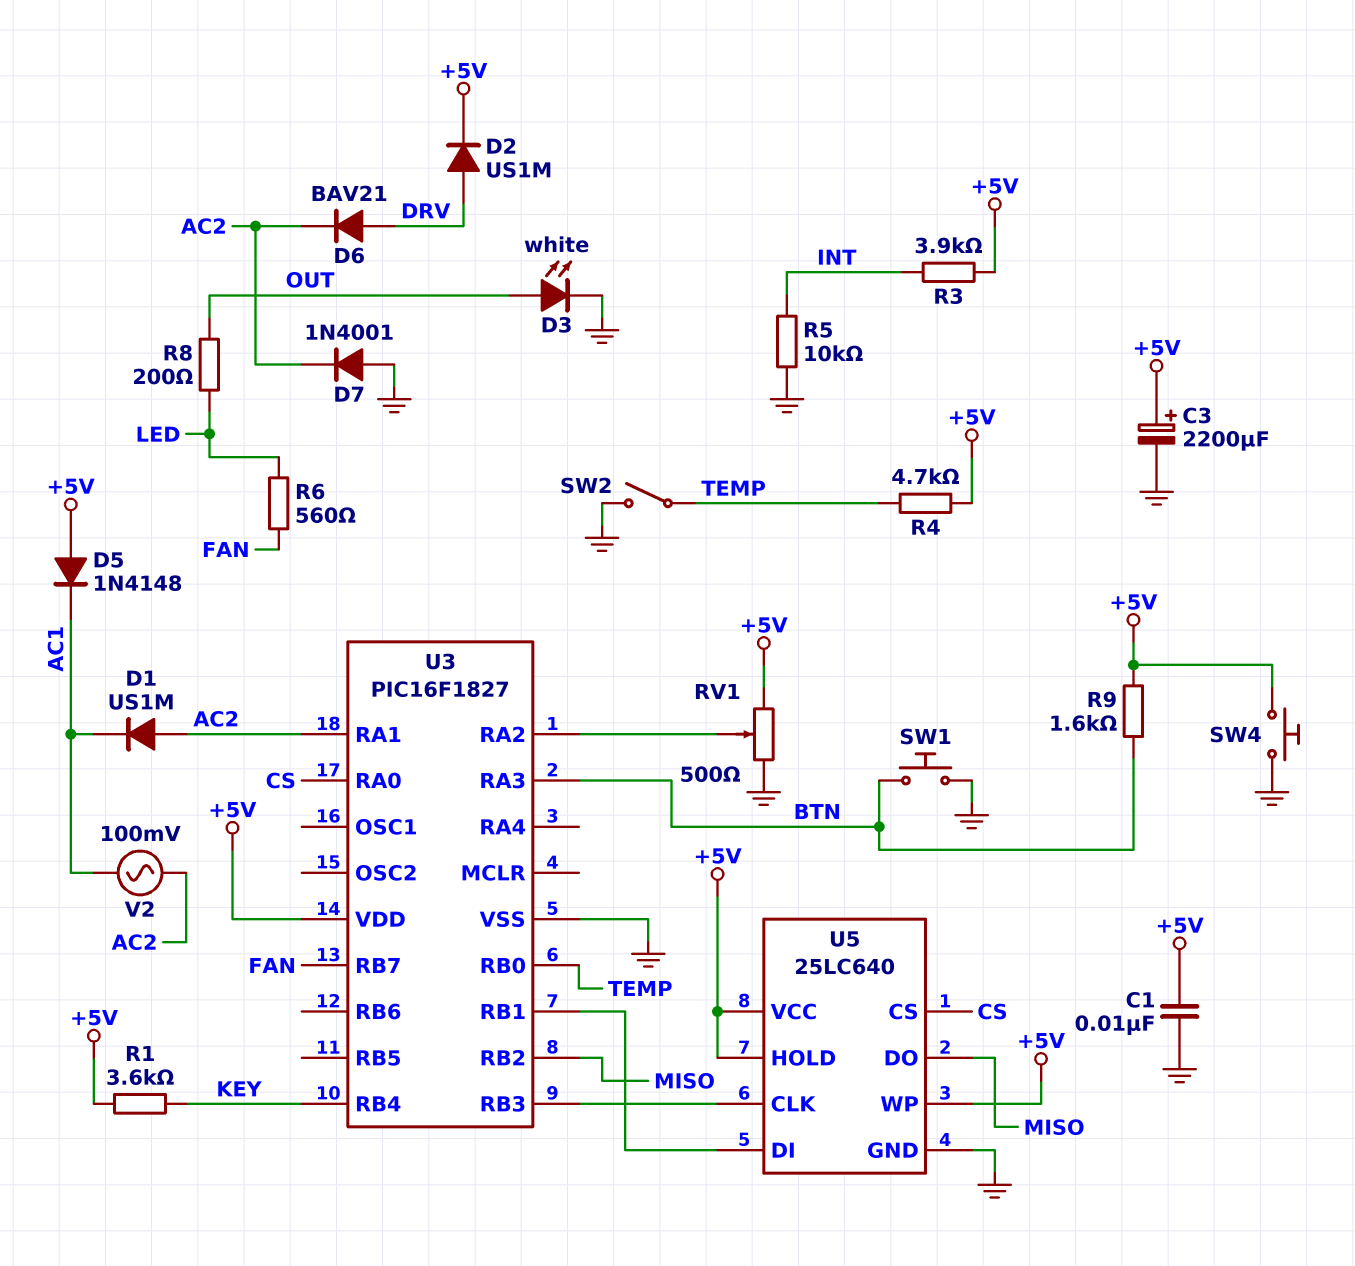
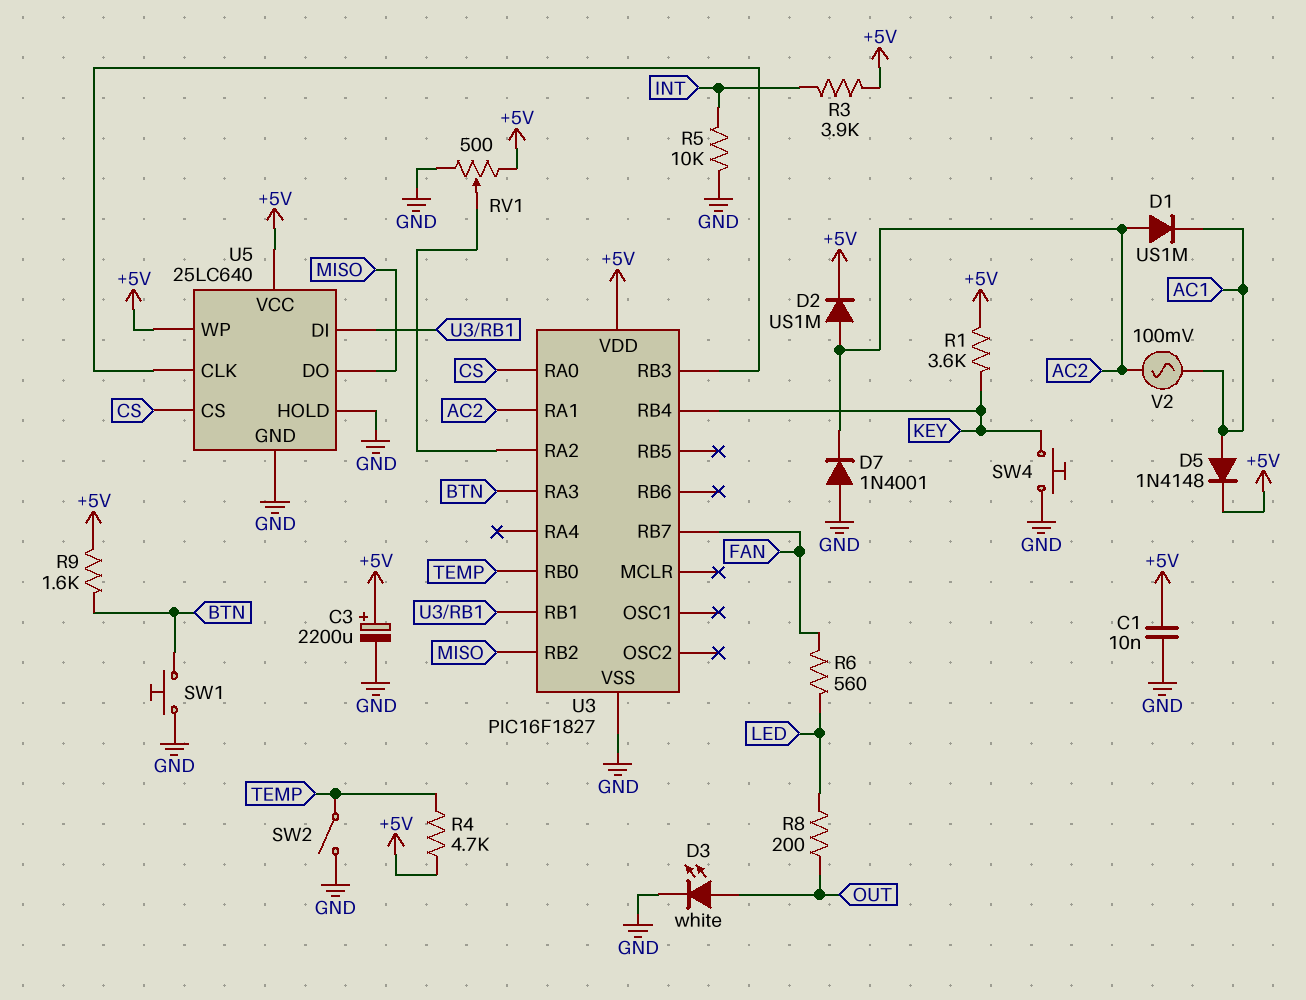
D2: diode US1M (A DRV, K +5V) -> diode US1M (A AC2, K +5V)
D5: diode 1N4148 (A +5V, K AC1) -> diode 1N4148 (A AC1, K +5V)
D6: diode BAV21 (A DRV, K AC2) -> none
SW4: button (+5V, GND) -> button (GND, KEY)
U5 pin HOLD: +5V -> GND

